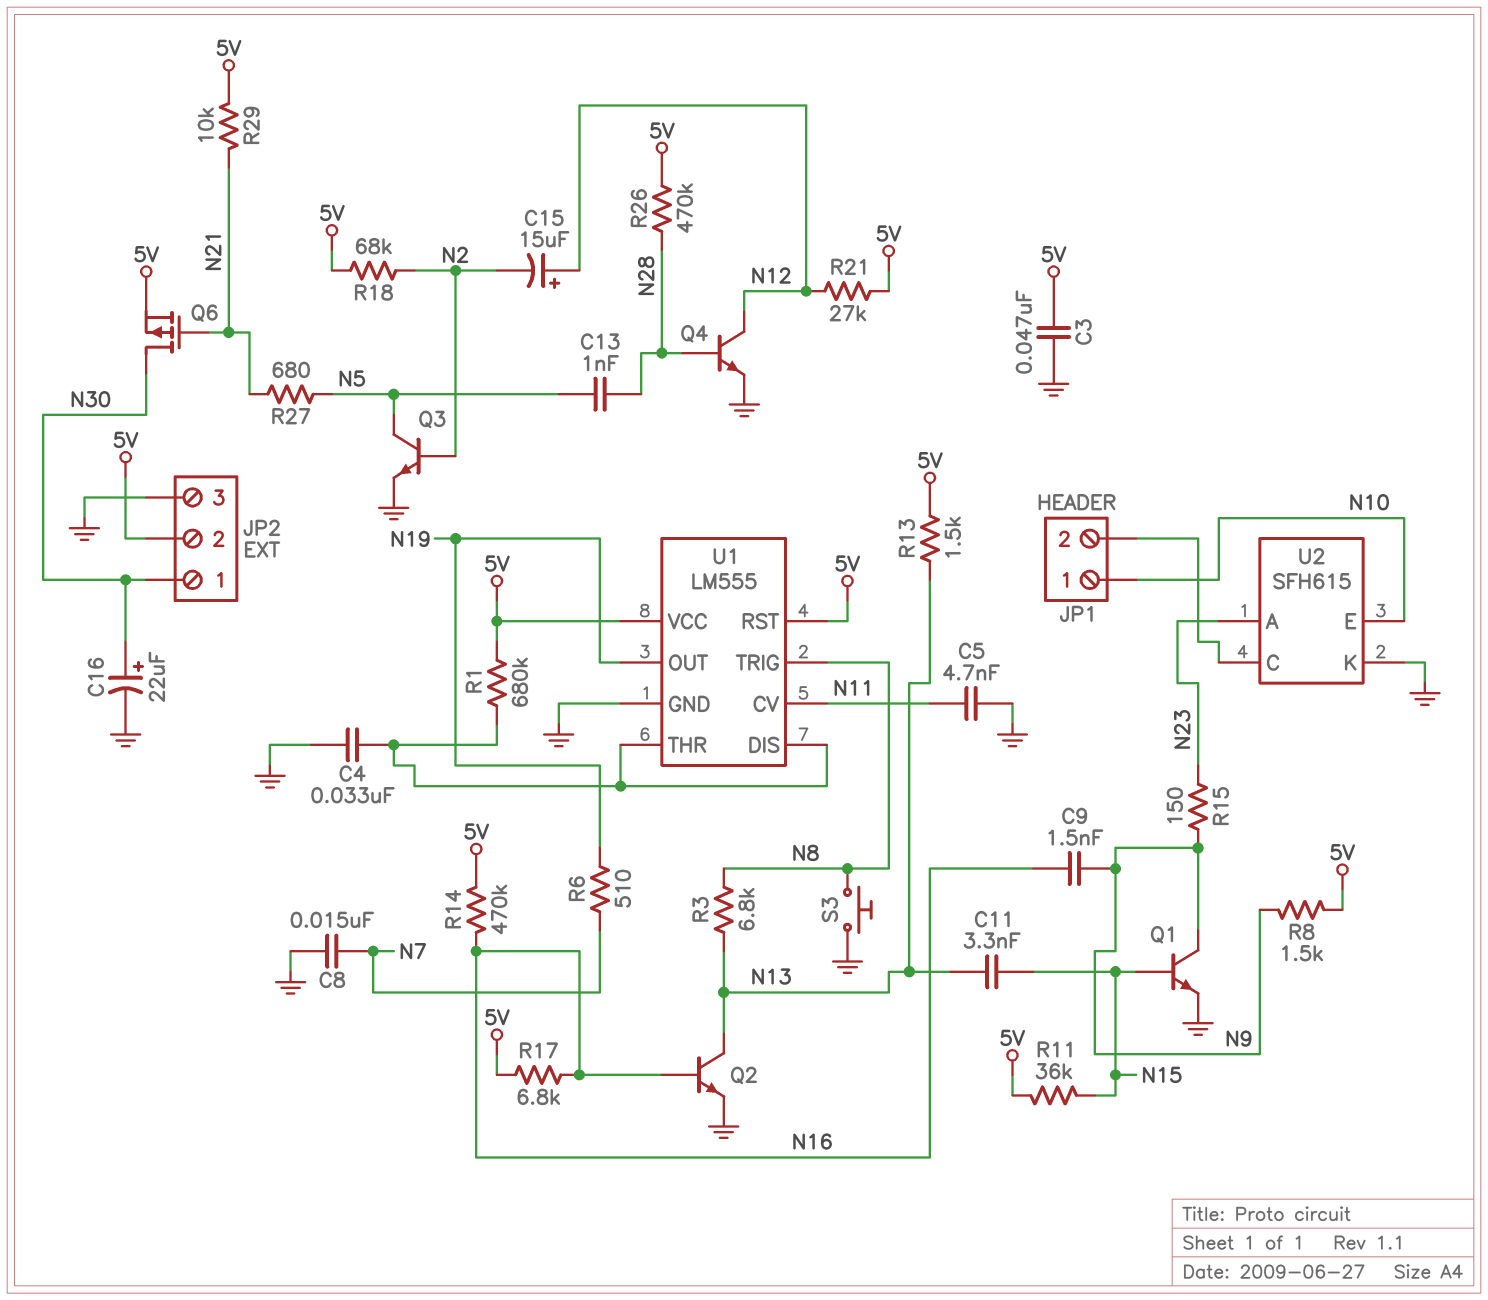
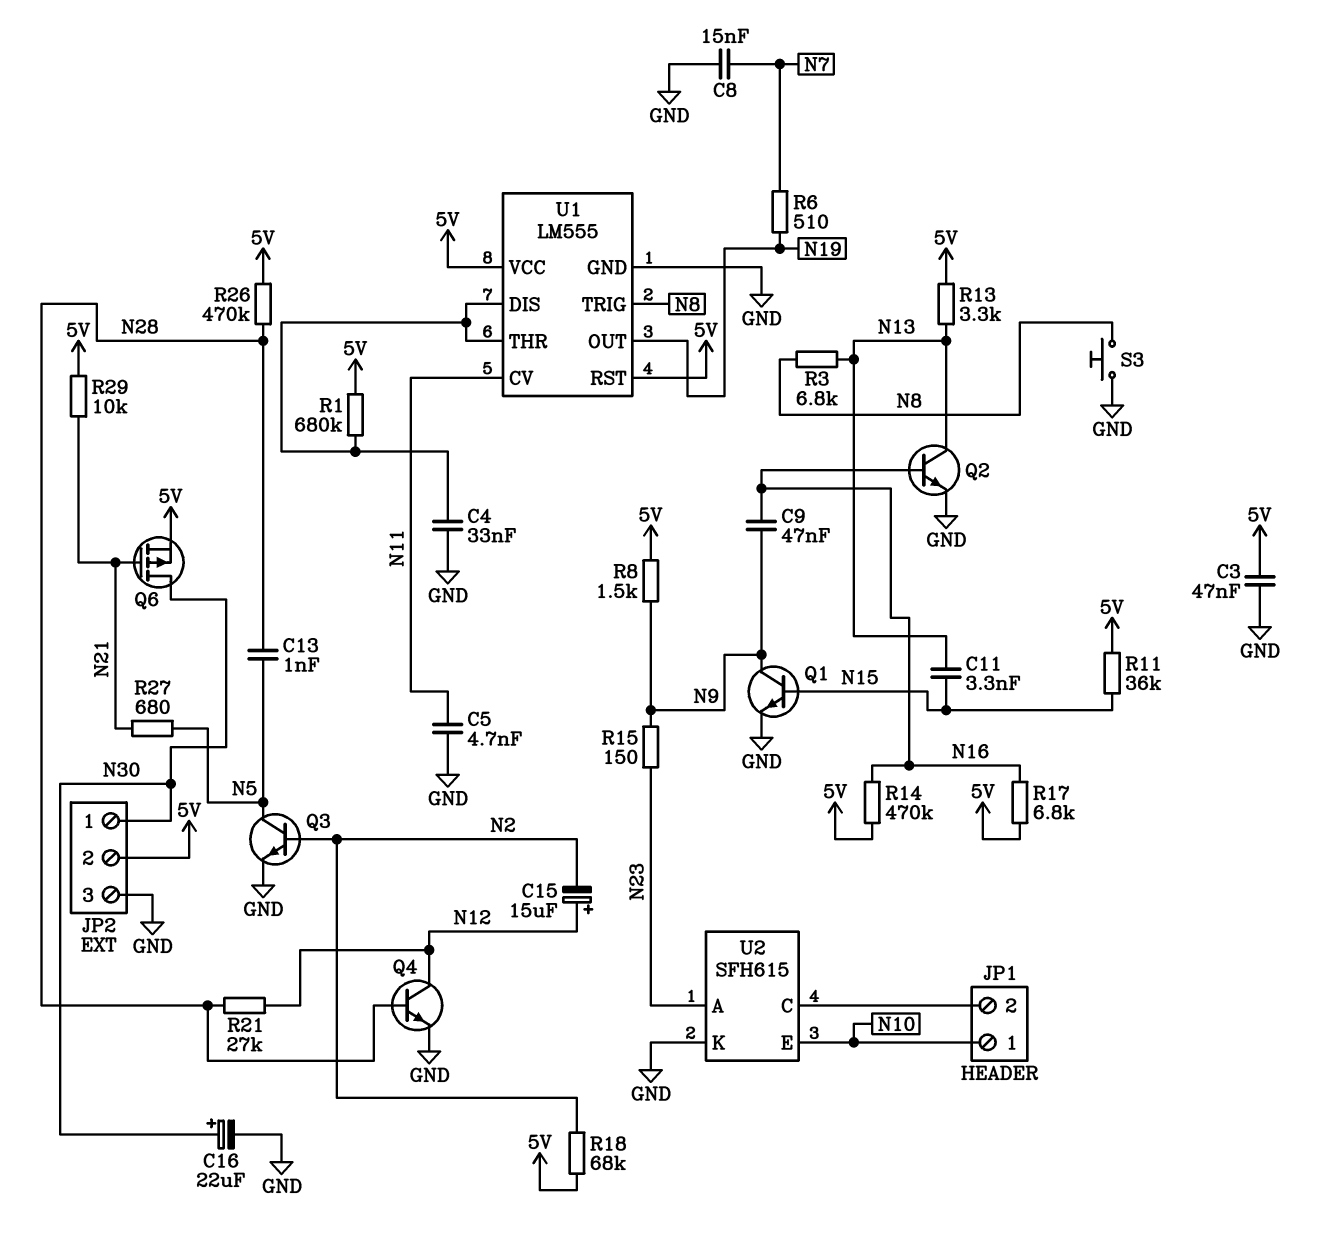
C9: 1.5nF (N9, N16) -> 47nF (N9, N16)
R13: 1.5k (5V, N13) -> 3.3k (5V, N13)
R21: 27k (5V, N12) -> 27k (N12, N28)

